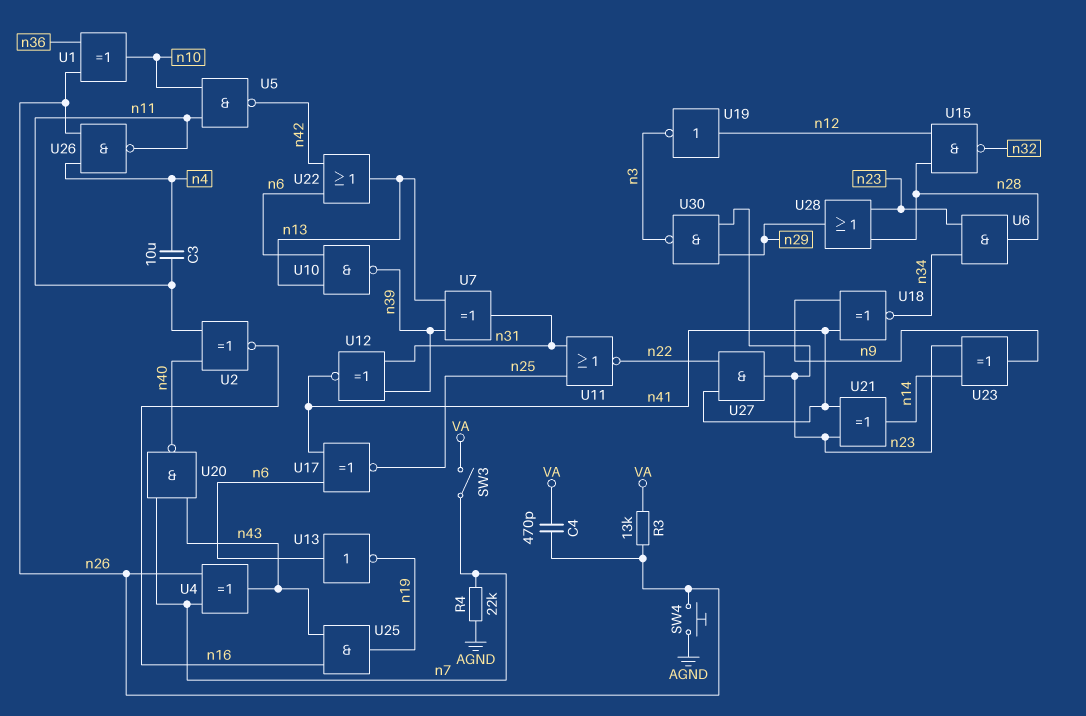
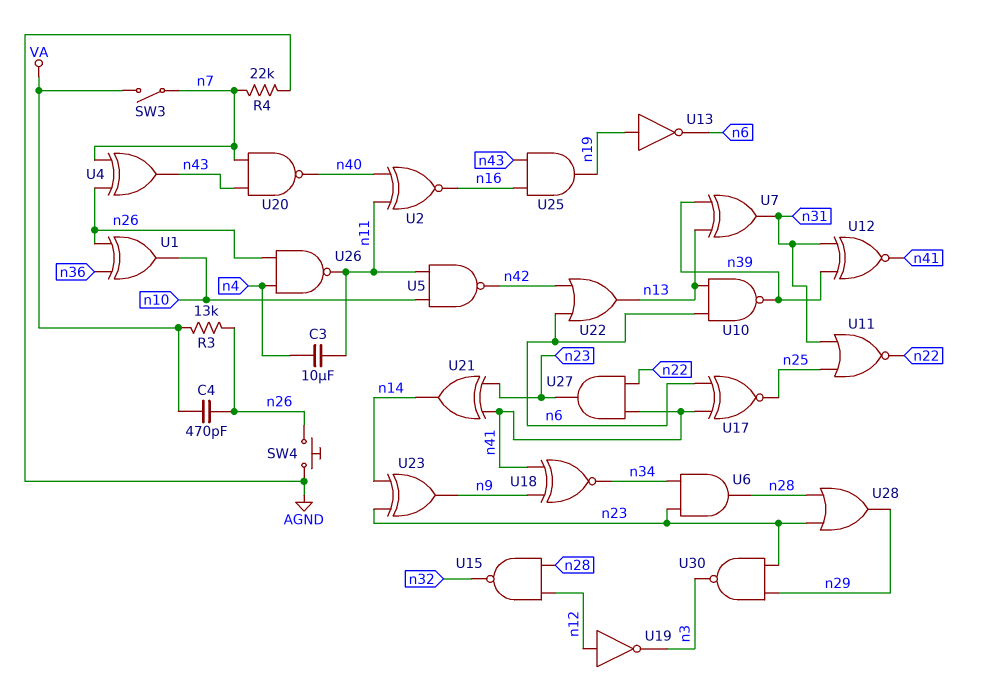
U13: NOT (in n6, out n19) -> NOT (in n19, out n6)

